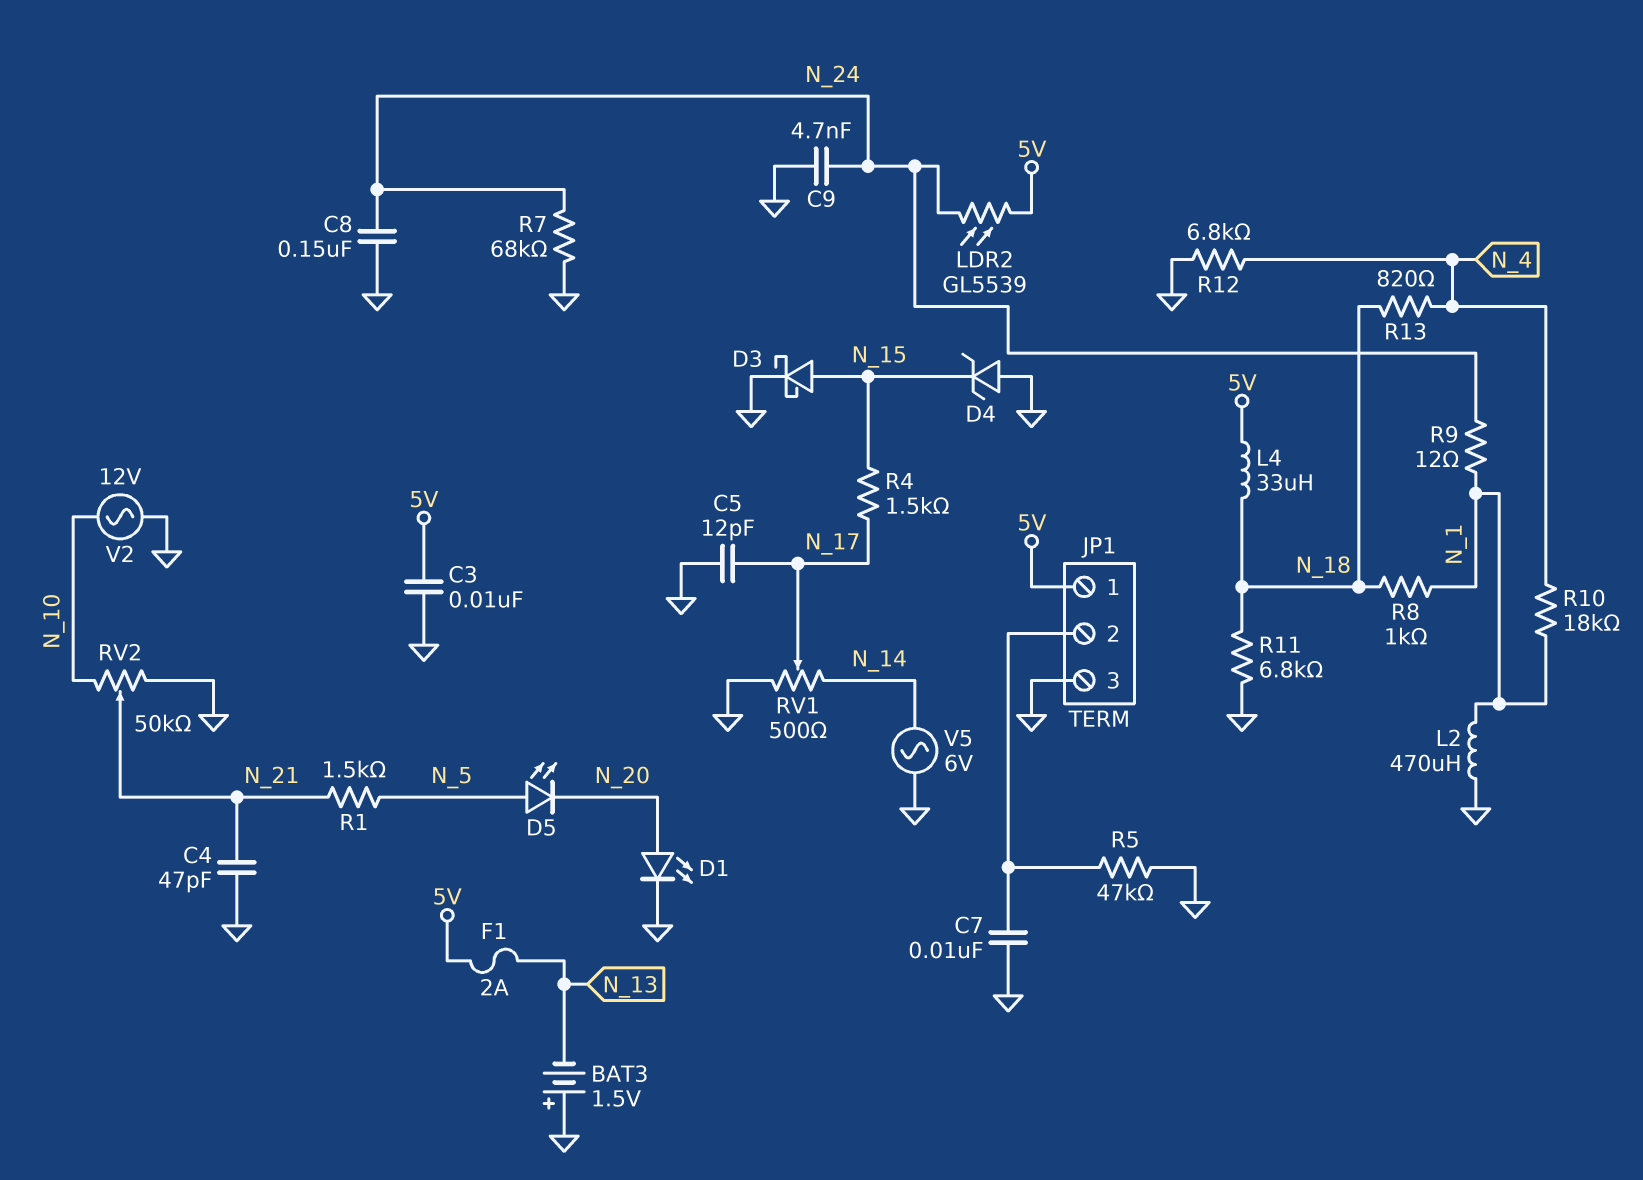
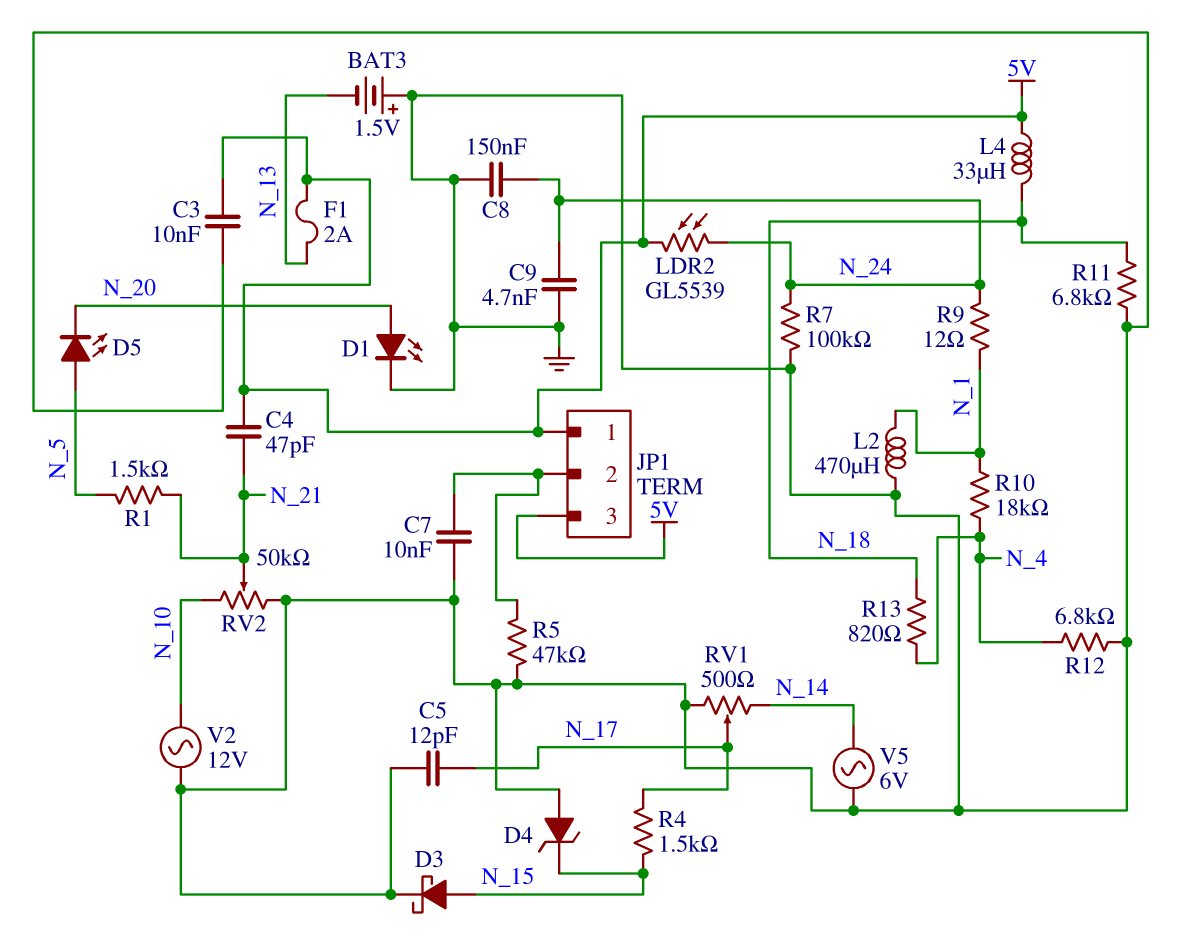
C4: 47pF (GND, N_21) -> 47pF (5V, N_21)
JP1 pin 3: GND -> 5V
R7: 68k (GND, N_24) -> 100k (GND, N_24)
R8: 1k (N_1, N_18) -> none

